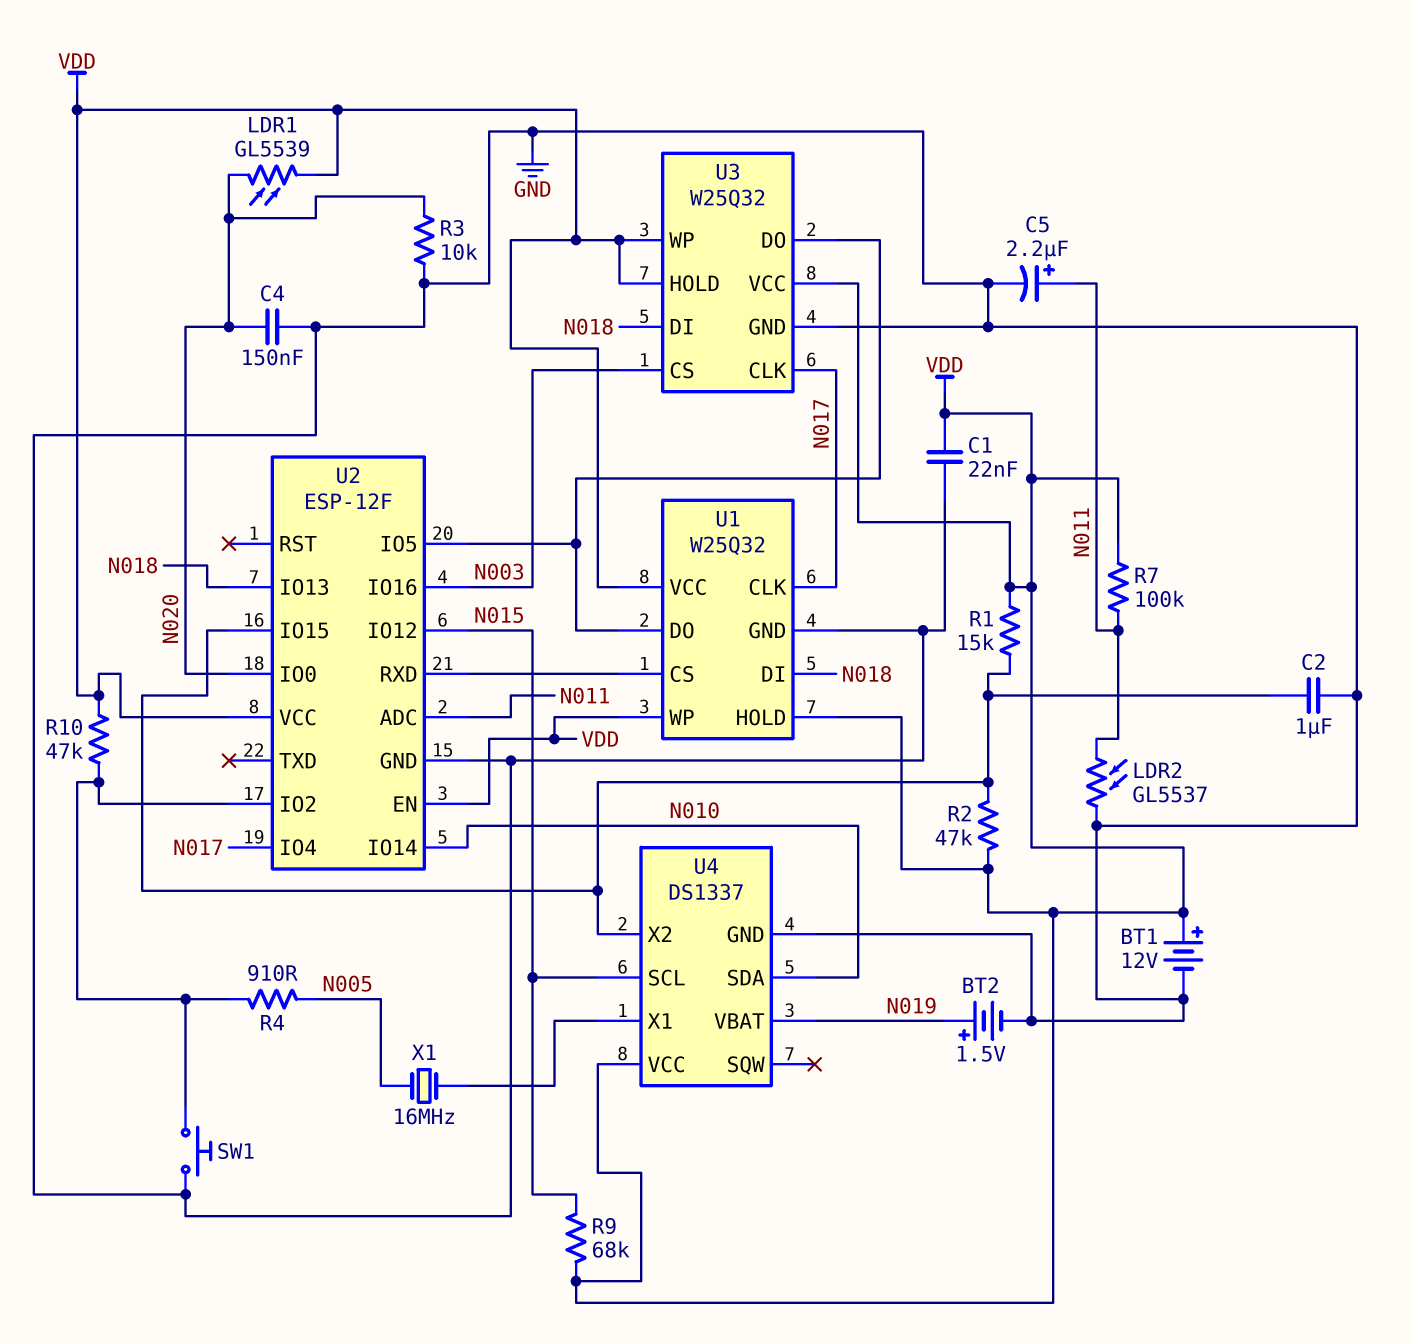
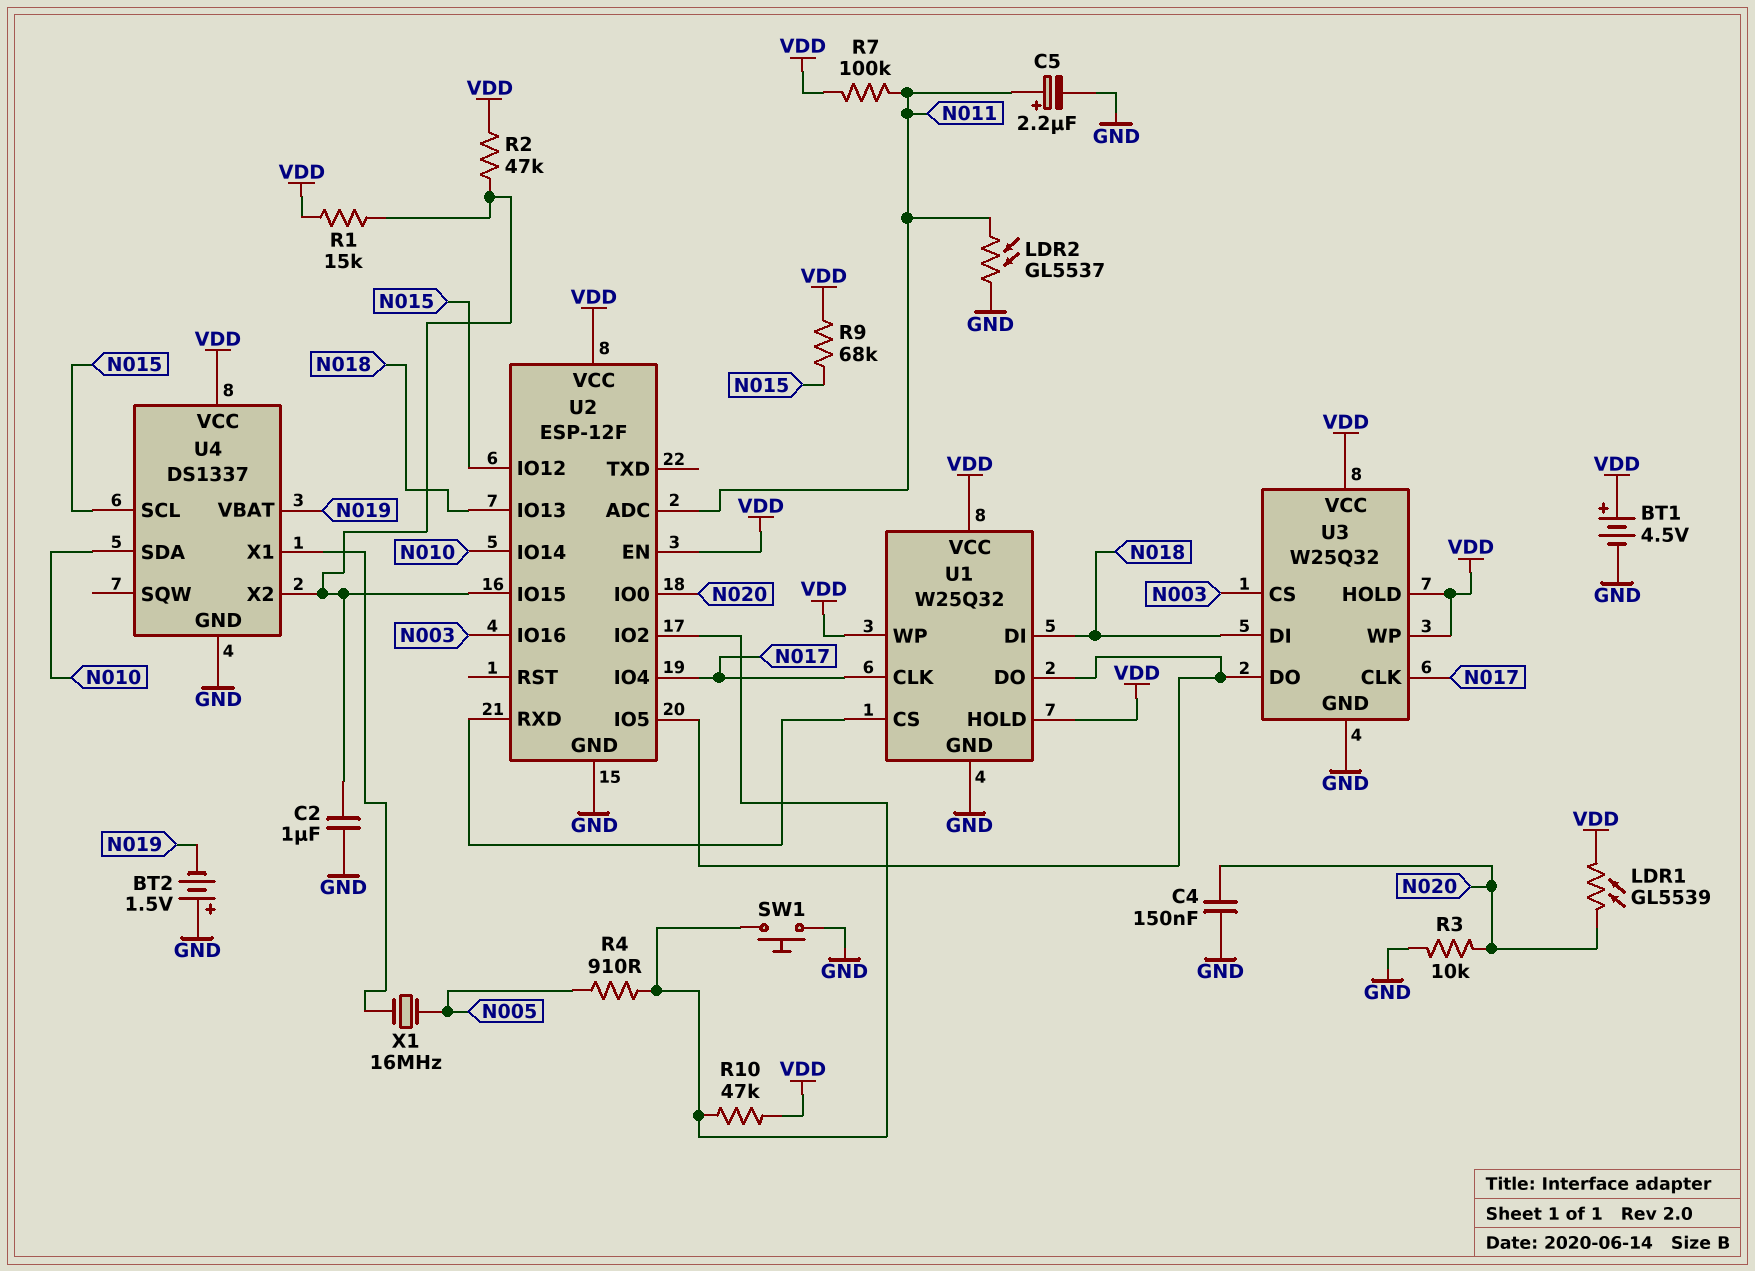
BT1: 12V (plus VDD, minus GND) -> 4.5V (plus VDD, minus GND)
BT2: 1.5V (plus N019, minus GND) -> 1.5V (plus GND, minus N019)
C1: 22nF (GND, VDD) -> none

